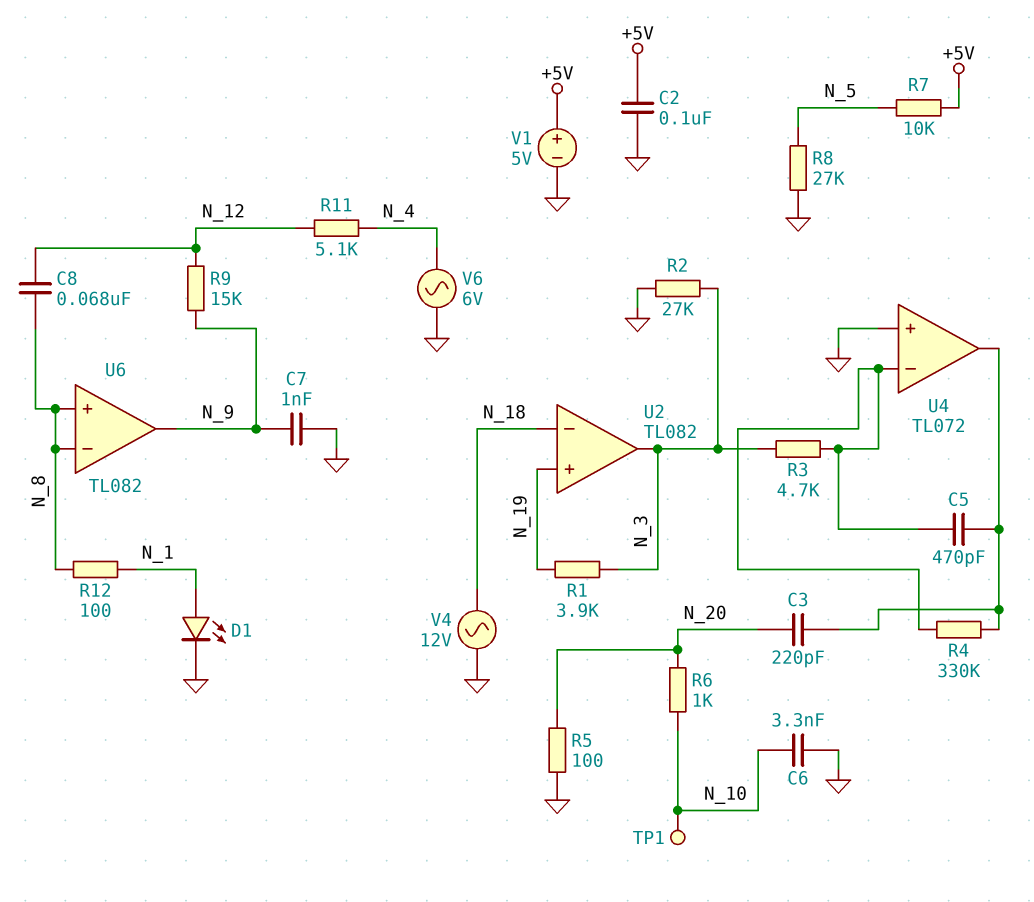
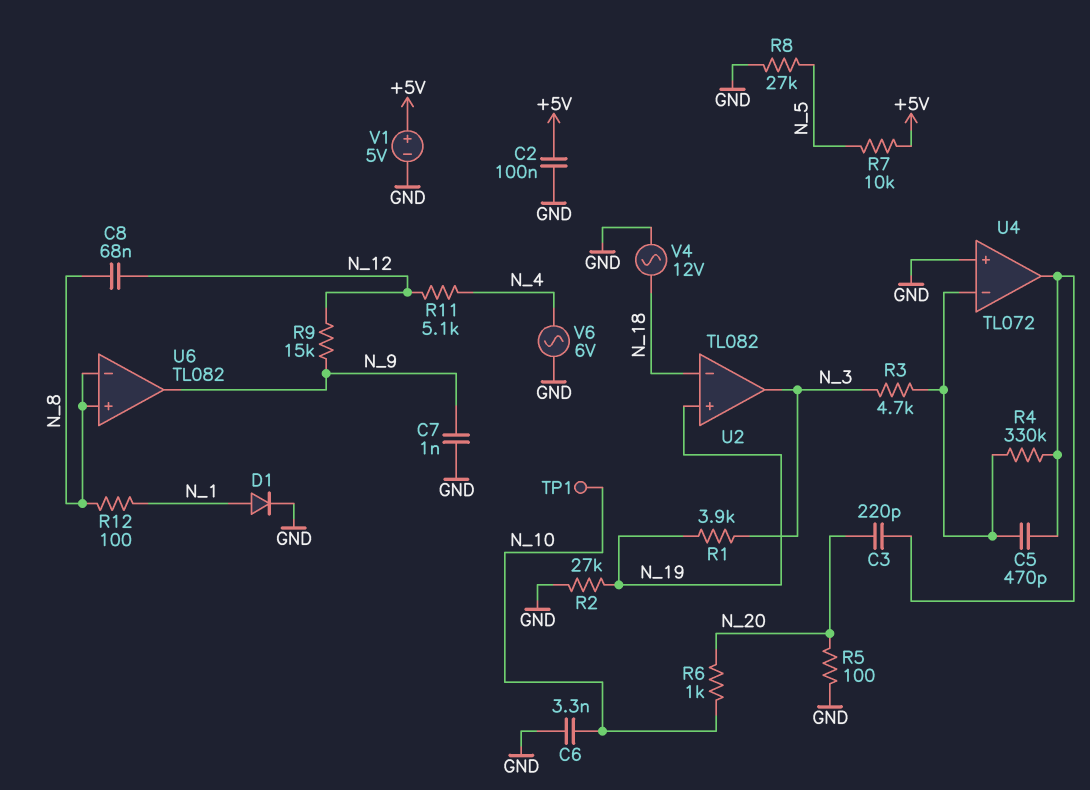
D1: LED (A N_1, K GND) -> diode (A N_1, K GND)
R2: 27k (GND, N_3) -> 27k (GND, N_19)

